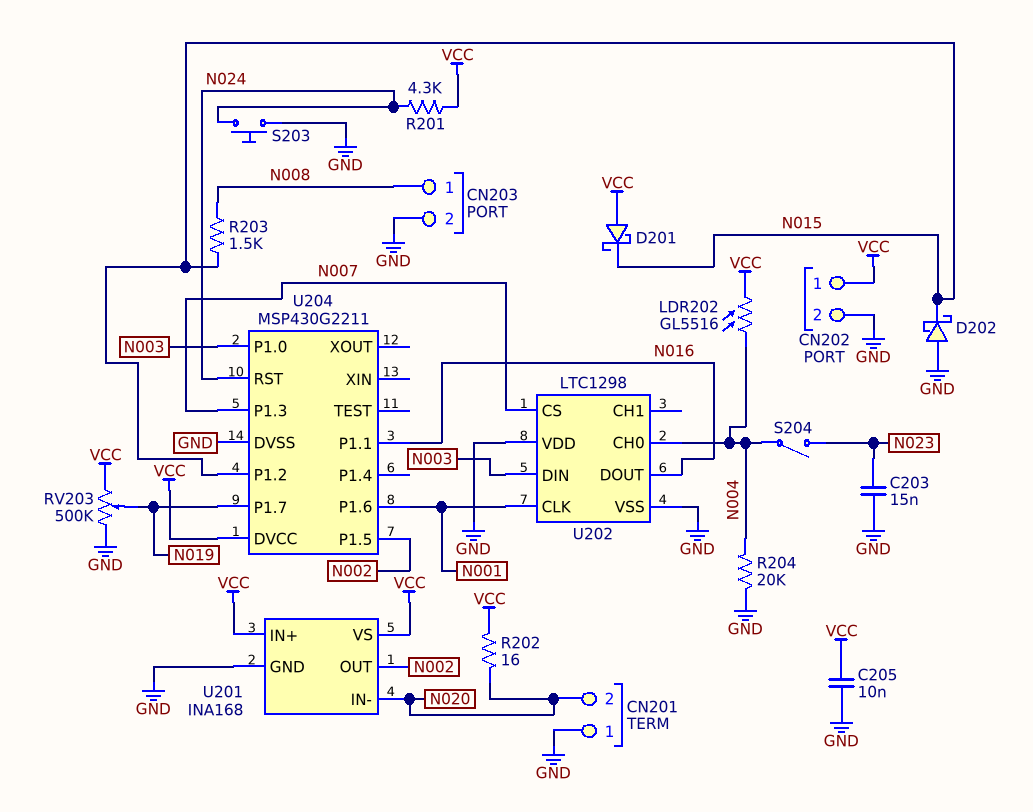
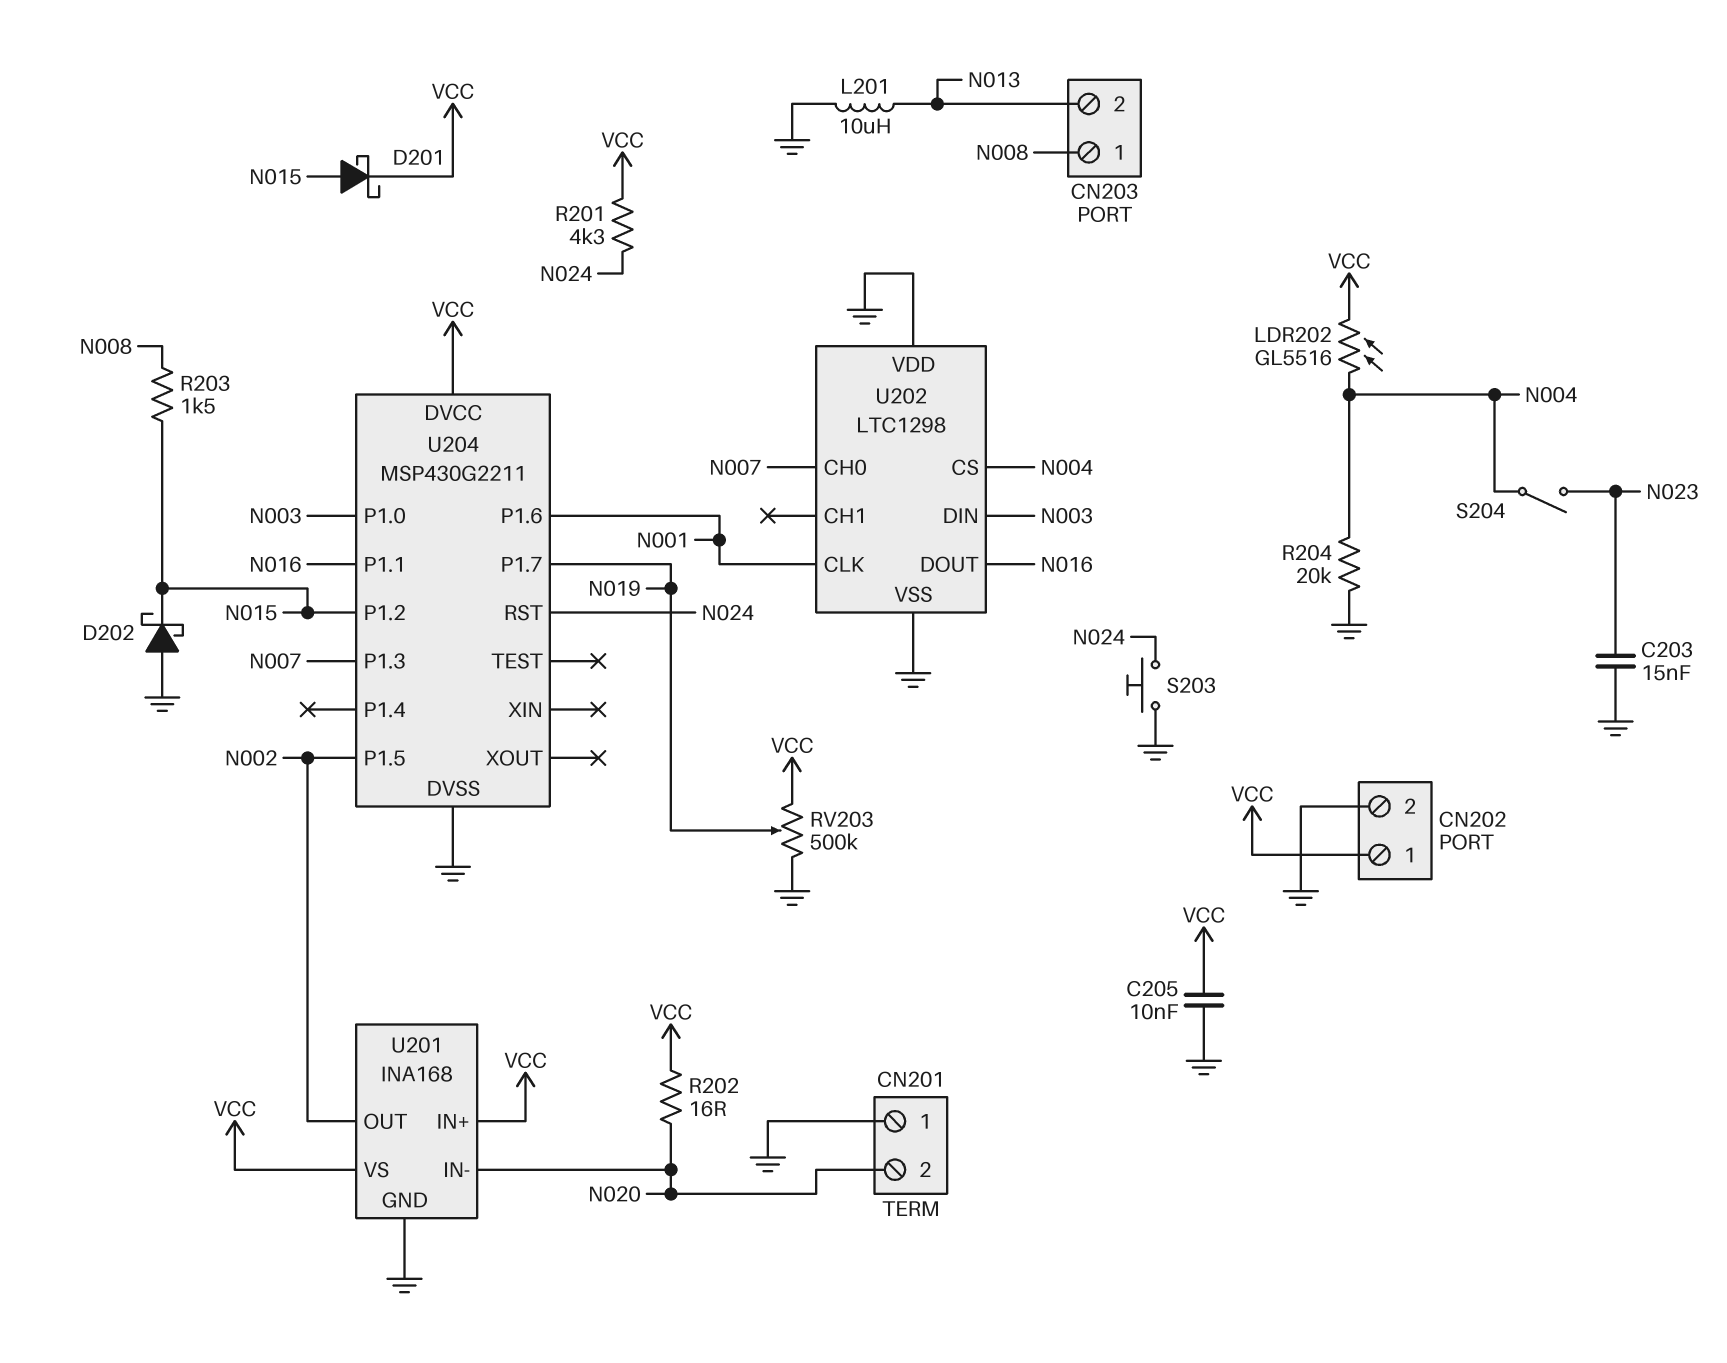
CN203 pin 2: GND -> N013
D201: schottky (A VCC, K N015) -> schottky (A N015, K VCC)
L201: none -> 10uH (GND, N013)
U202 pin CH0: N004 -> N007
U202 pin CS: N007 -> N004

